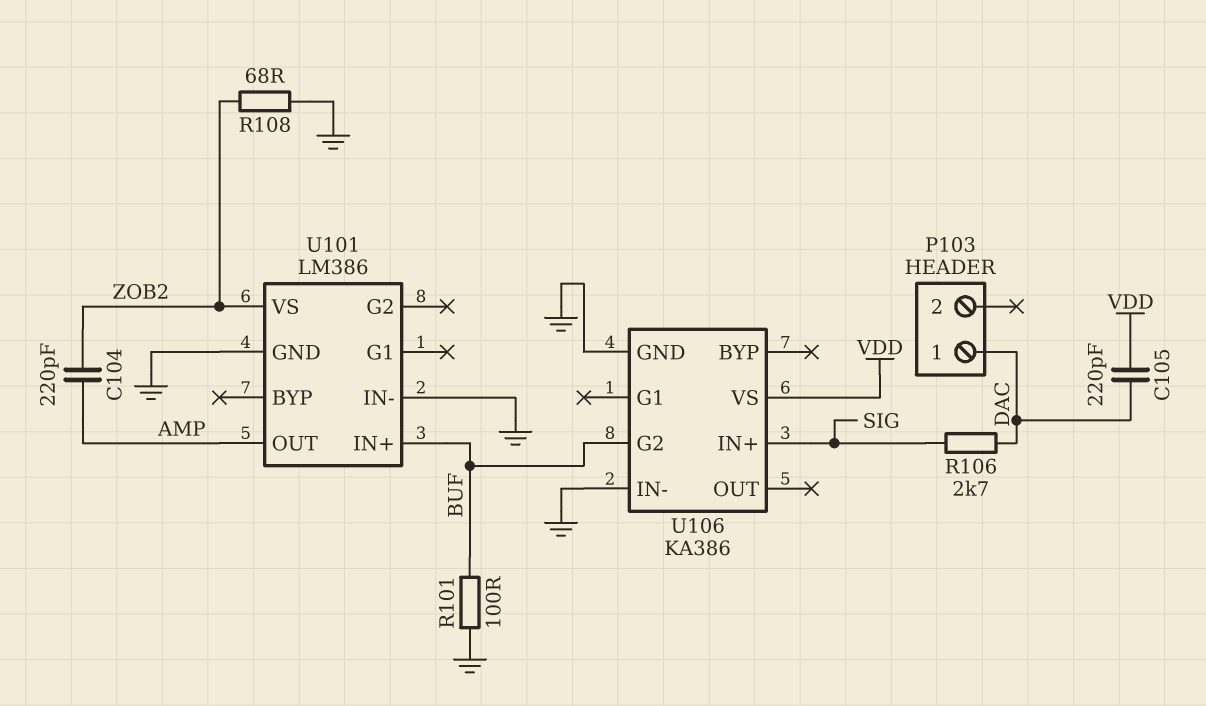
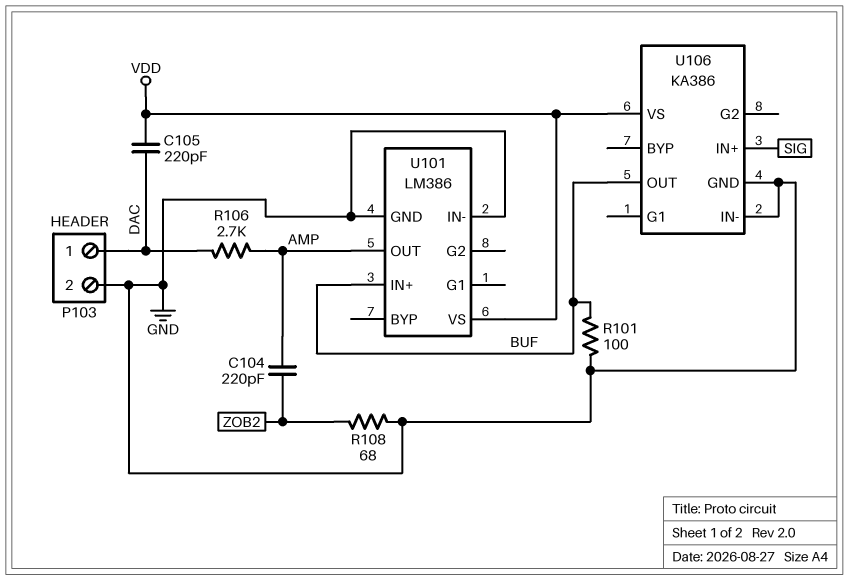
P103 pin 2: none -> GND
R106: 2.7k (DAC, SIG) -> 2.7k (AMP, DAC)
U101 pin VS: ZOB2 -> VDD
U106 pin G2: BUF -> none
U106 pin OUT: none -> BUF

